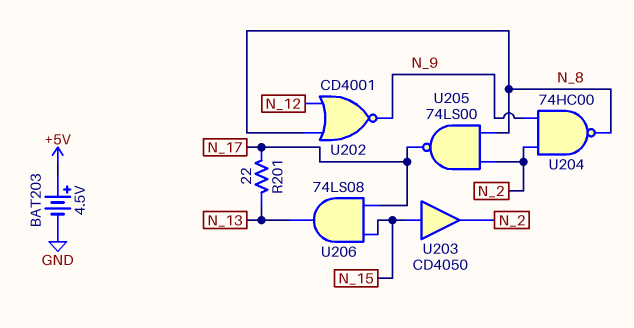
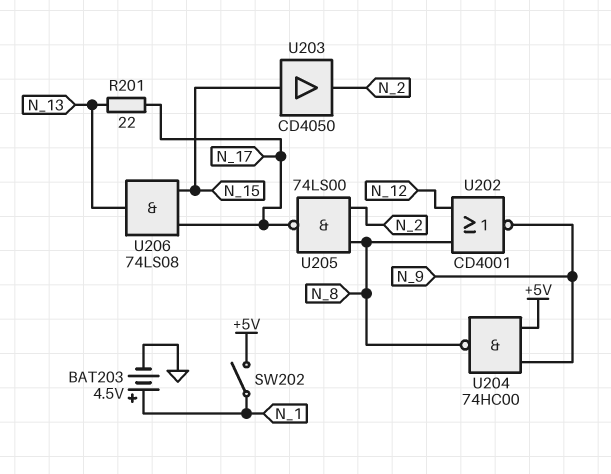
BAT203: 4.5V (plus +5V, minus GND) -> 4.5V (plus N_1, minus GND)
SW202: none -> switch (+5V, N_1)
U204: NAND 74HC00 (in N_2, in N_9, out N_8) -> NAND 74HC00 (in +5V, in N_9, out N_8)

